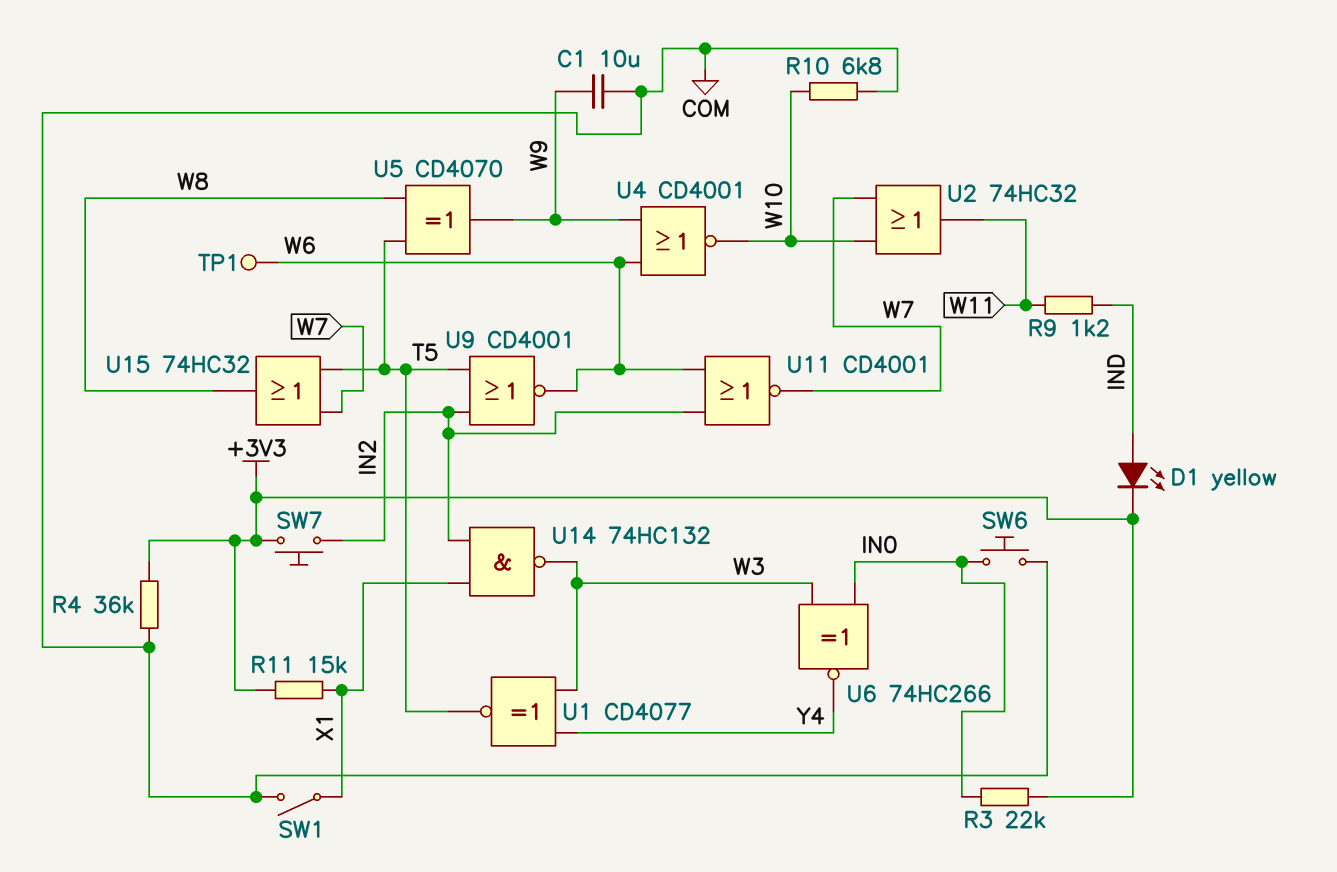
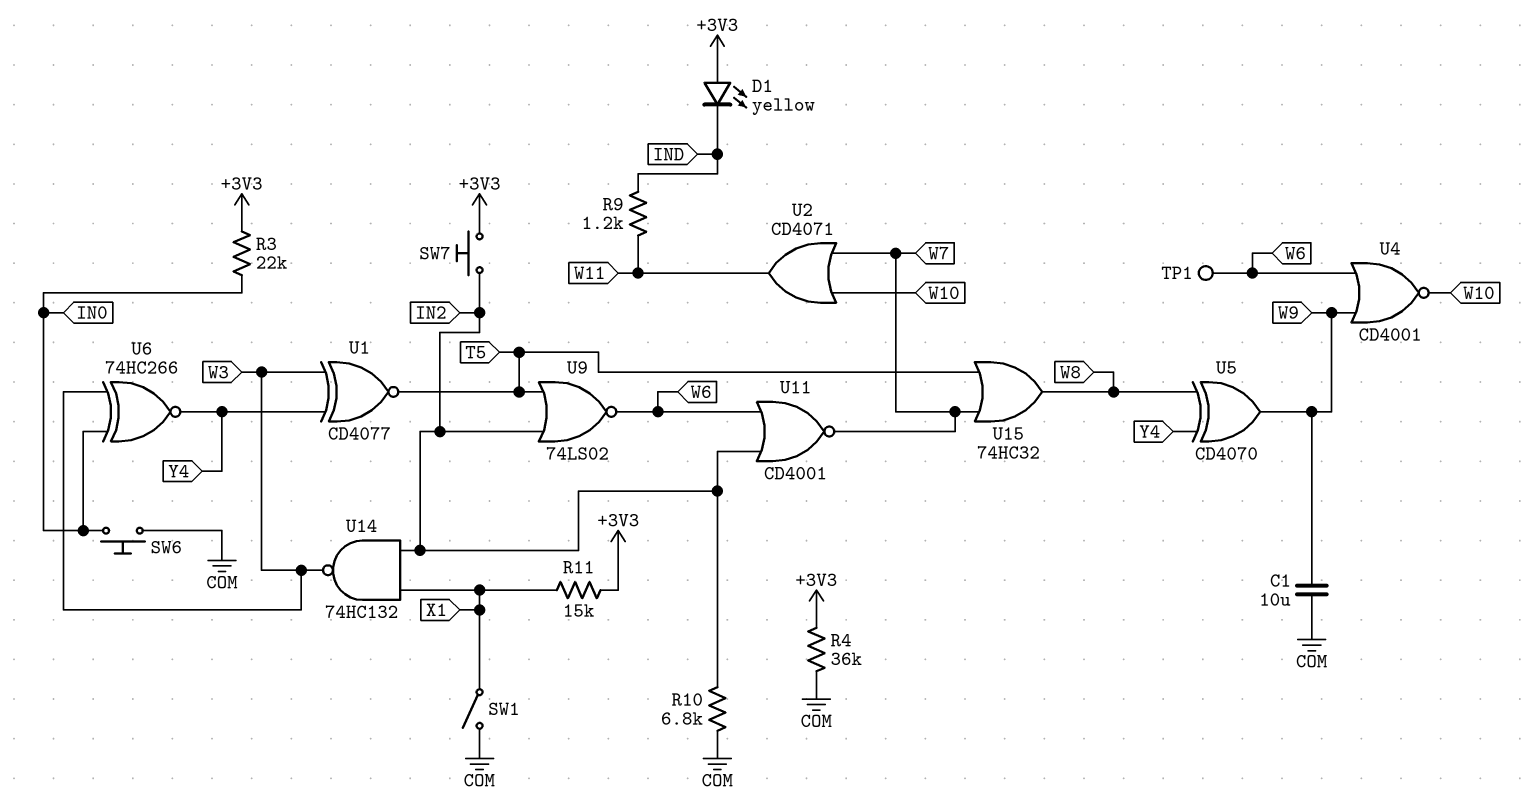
D1: LED yellow (A IND, K +3V3) -> LED yellow (A +3V3, K IND)
R10: 6.8k (COM, W10) -> 6.8k (COM, IN2)
U2: OR 74HC32 (in W7, in W10, out W11) -> OR CD4071 (in W7, in W10, out W11)
U5: XOR CD4070 (in T5, in W8, out W9) -> XOR CD4070 (in W8, in Y4, out W9)
U9: NOR CD4001 (in IN2, in T5, out W6) -> NOR 74LS02 (in IN2, in T5, out W6)

